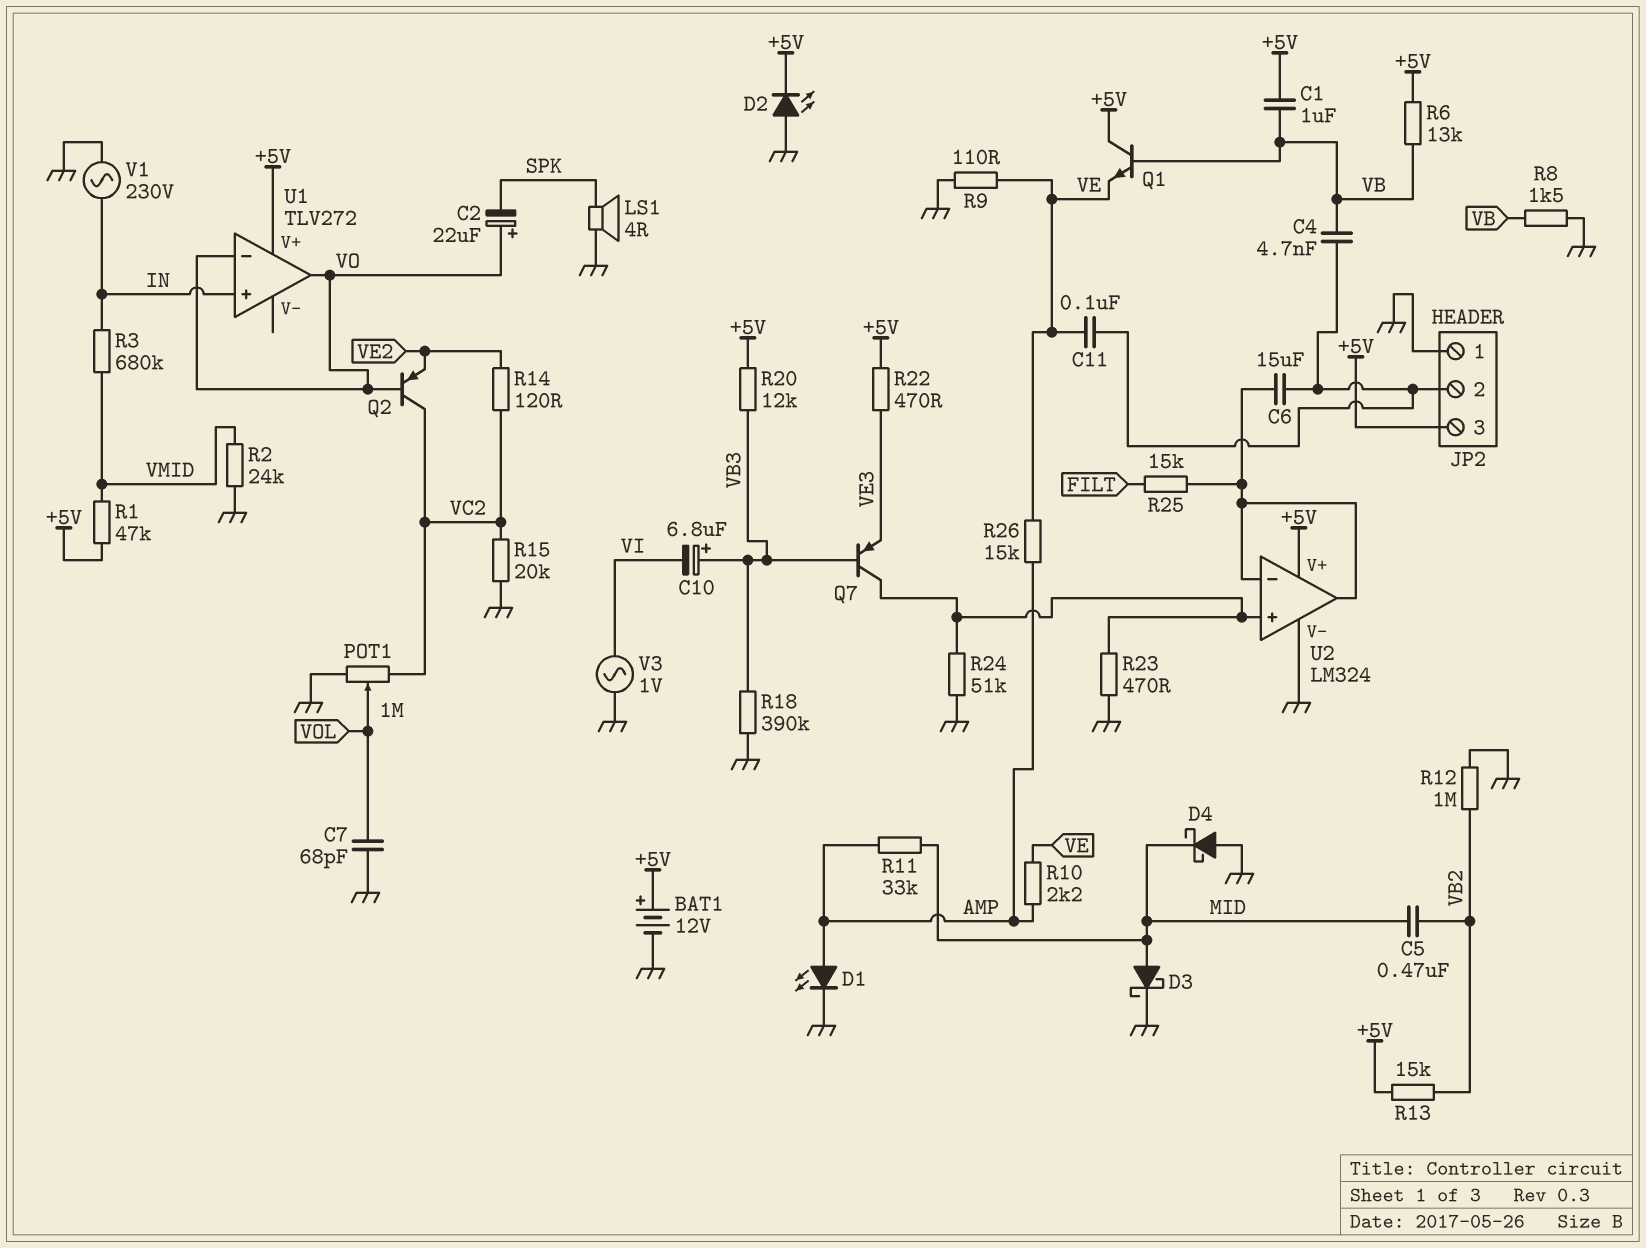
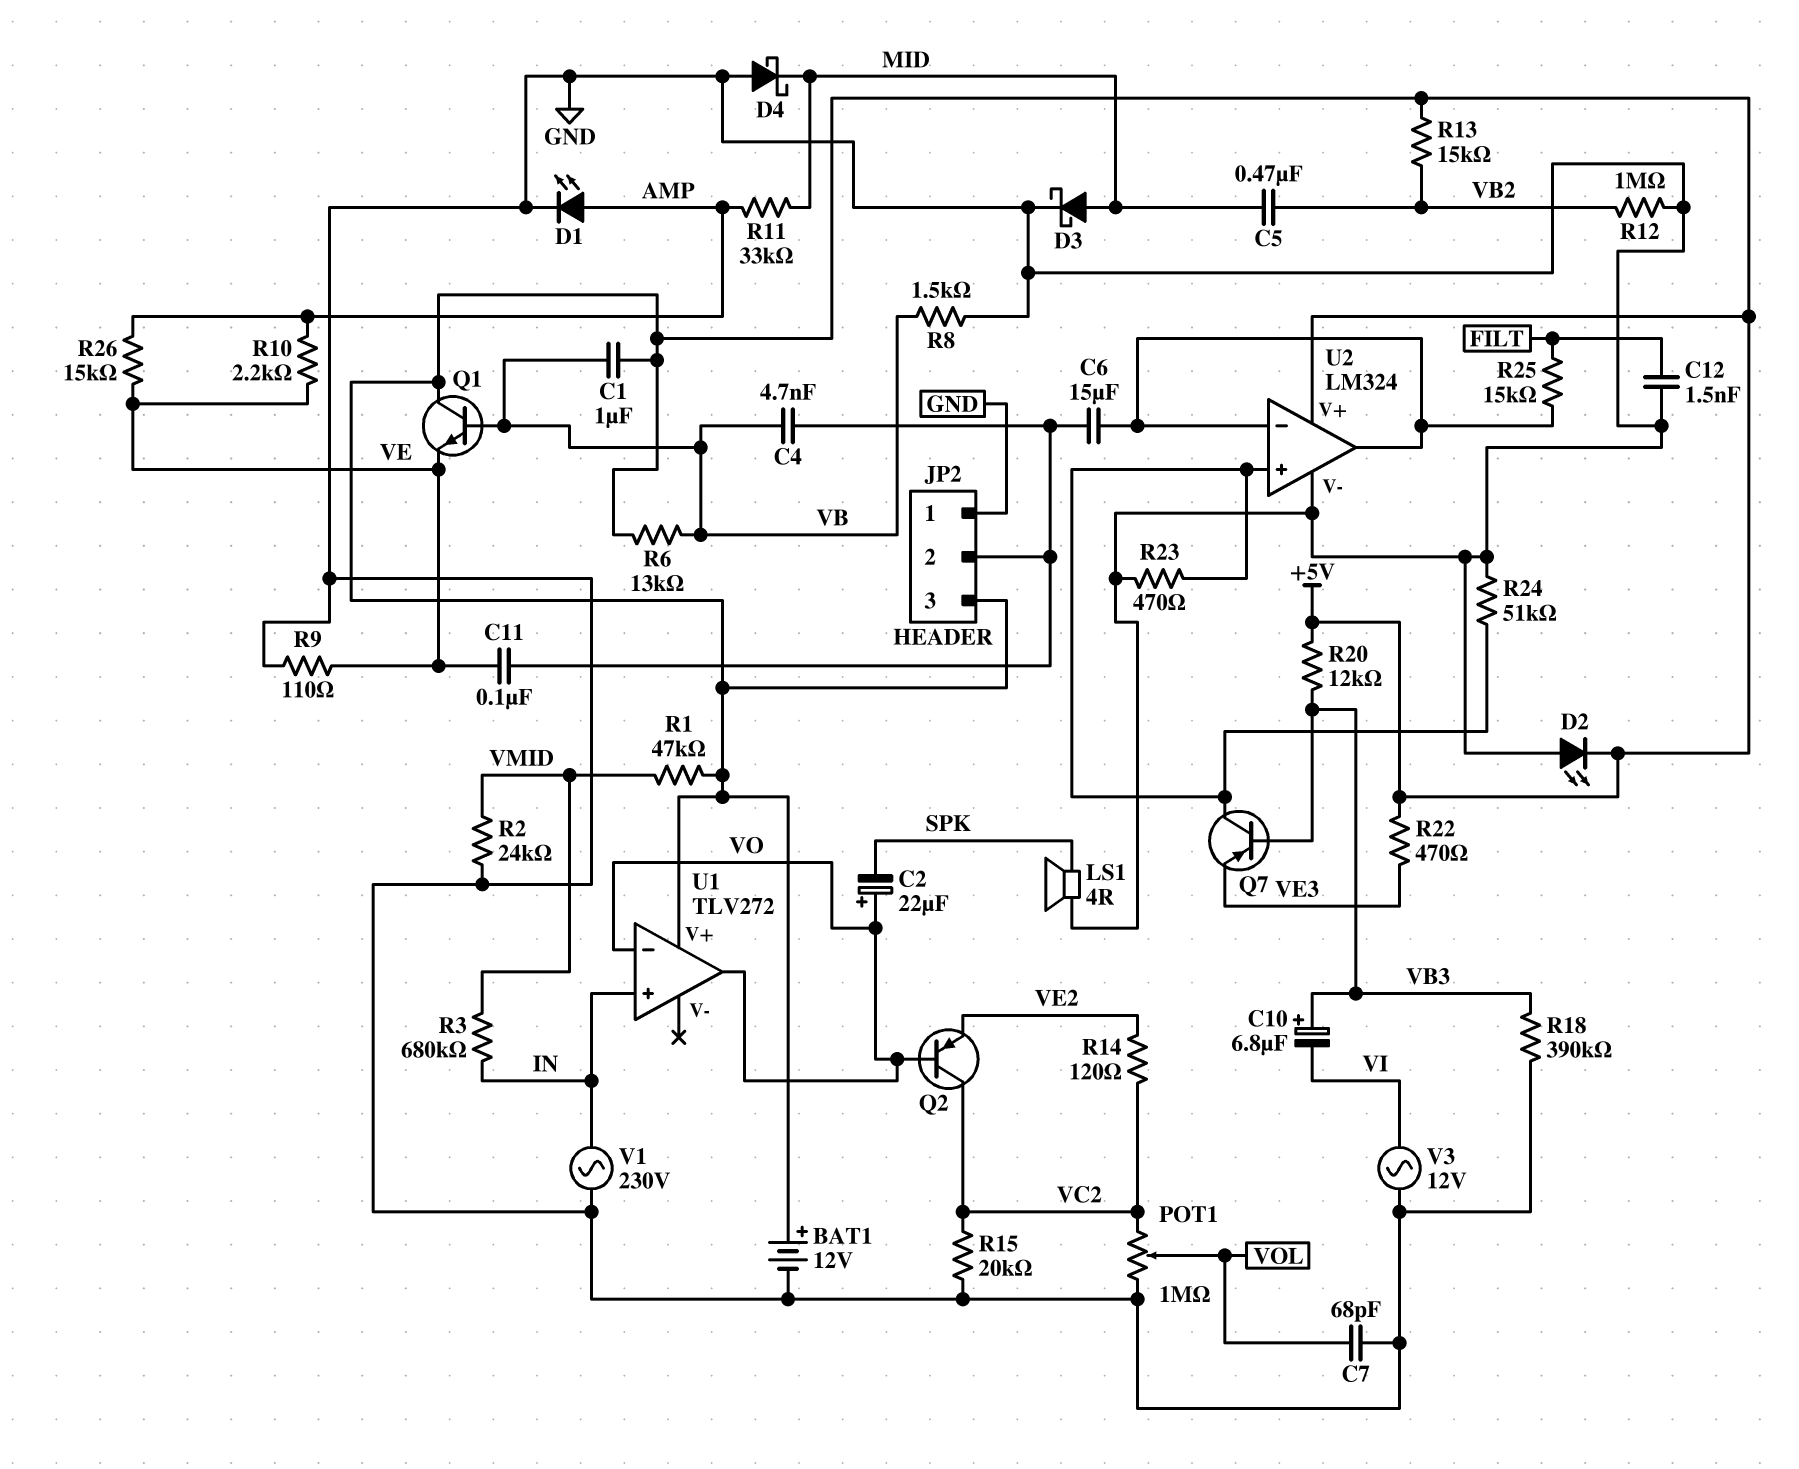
C12: none -> 1.5nF (FILT, GND)
V3: AC 1V (GND, VI) -> AC 12V (GND, VI)

